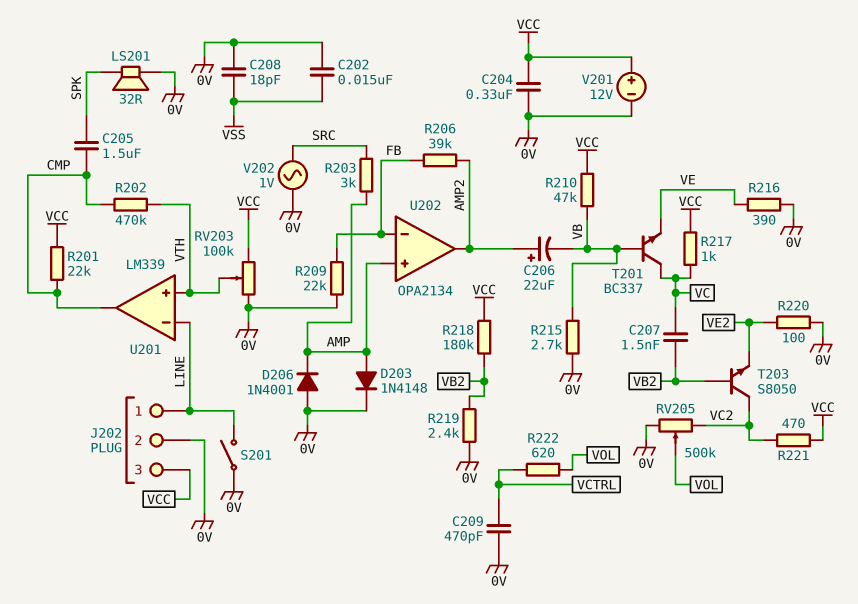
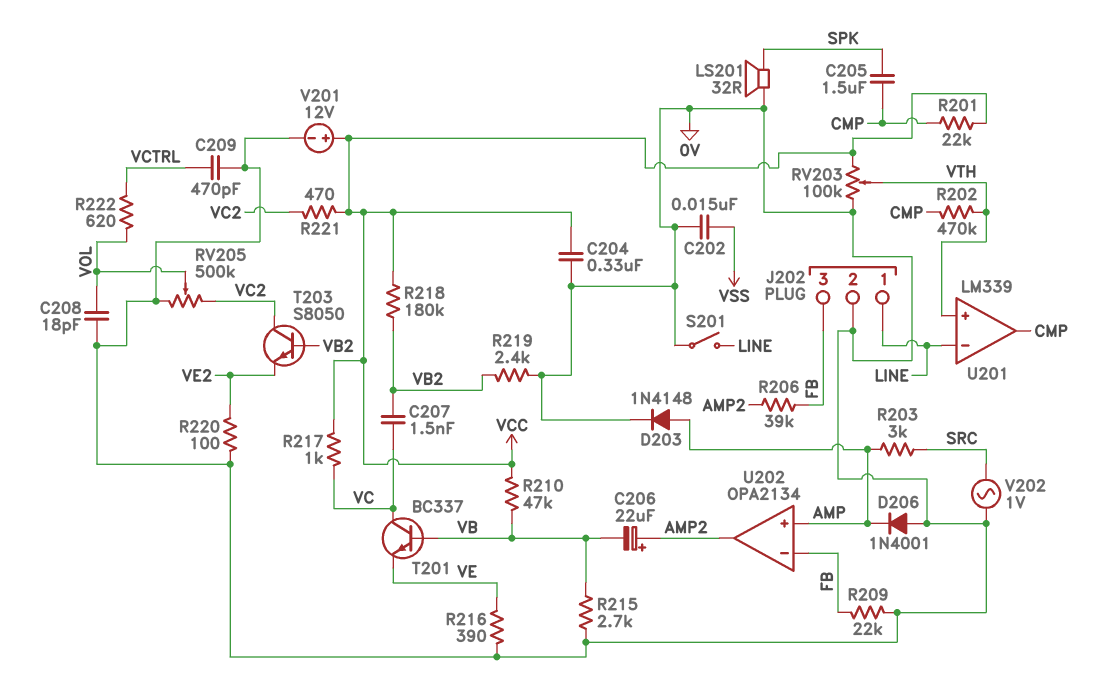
C208: 18pF (0V, VSS) -> 18pF (0V, VOL)
J202 pin 3: VCC -> FB

